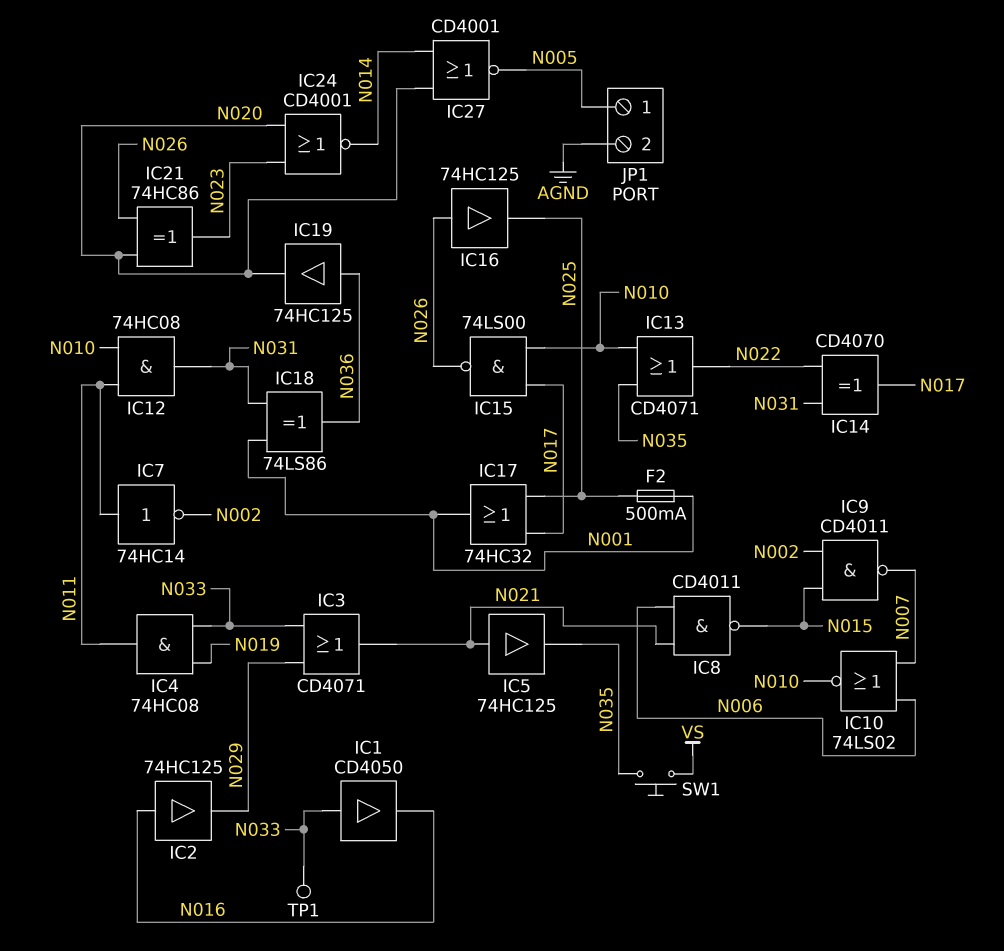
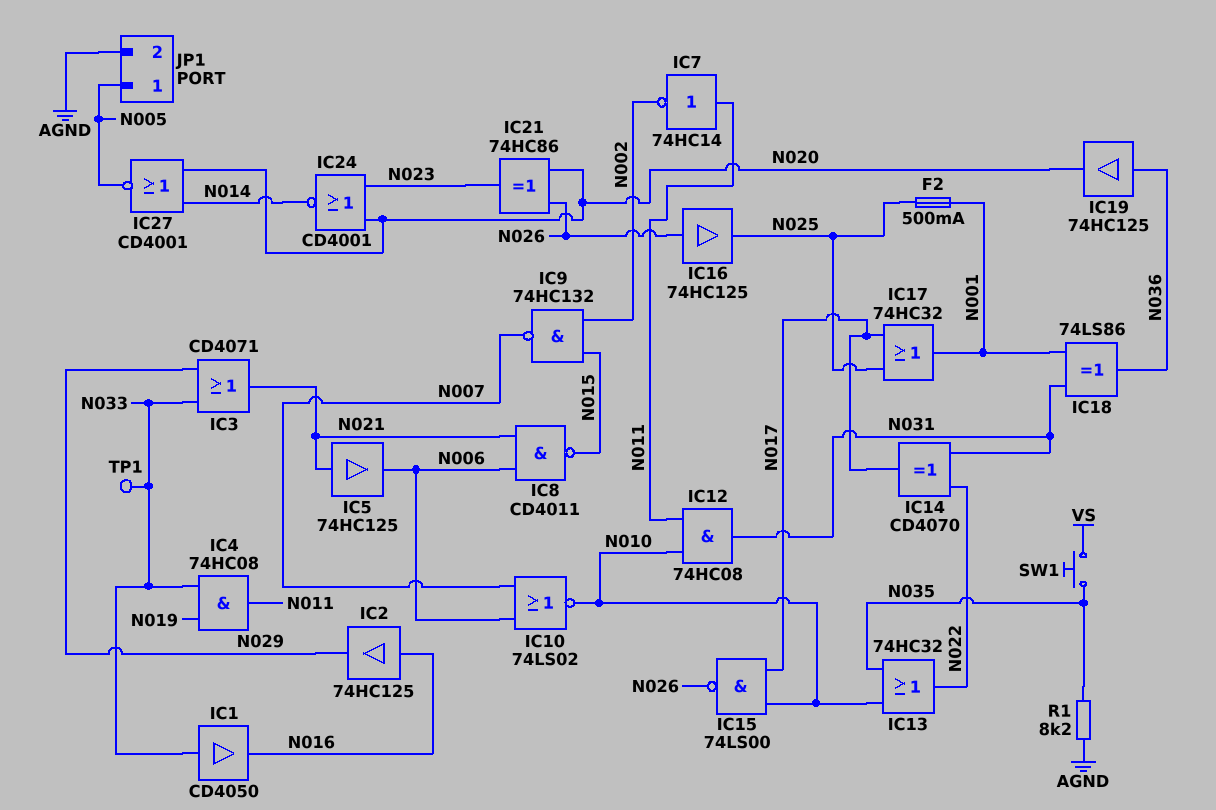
IC5: buffer 74HC125 (in N021, out N035) -> buffer 74HC125 (in N021, out N006)
IC9: NAND CD4011 (in N002, in N015, out N007) -> NAND 74HC132 (in N002, in N015, out N007)
IC13: OR CD4071 (in N010, in N035, out N022) -> OR 74HC32 (in N010, in N035, out N022)
R1: none -> 8.2k (AGND, N035)

